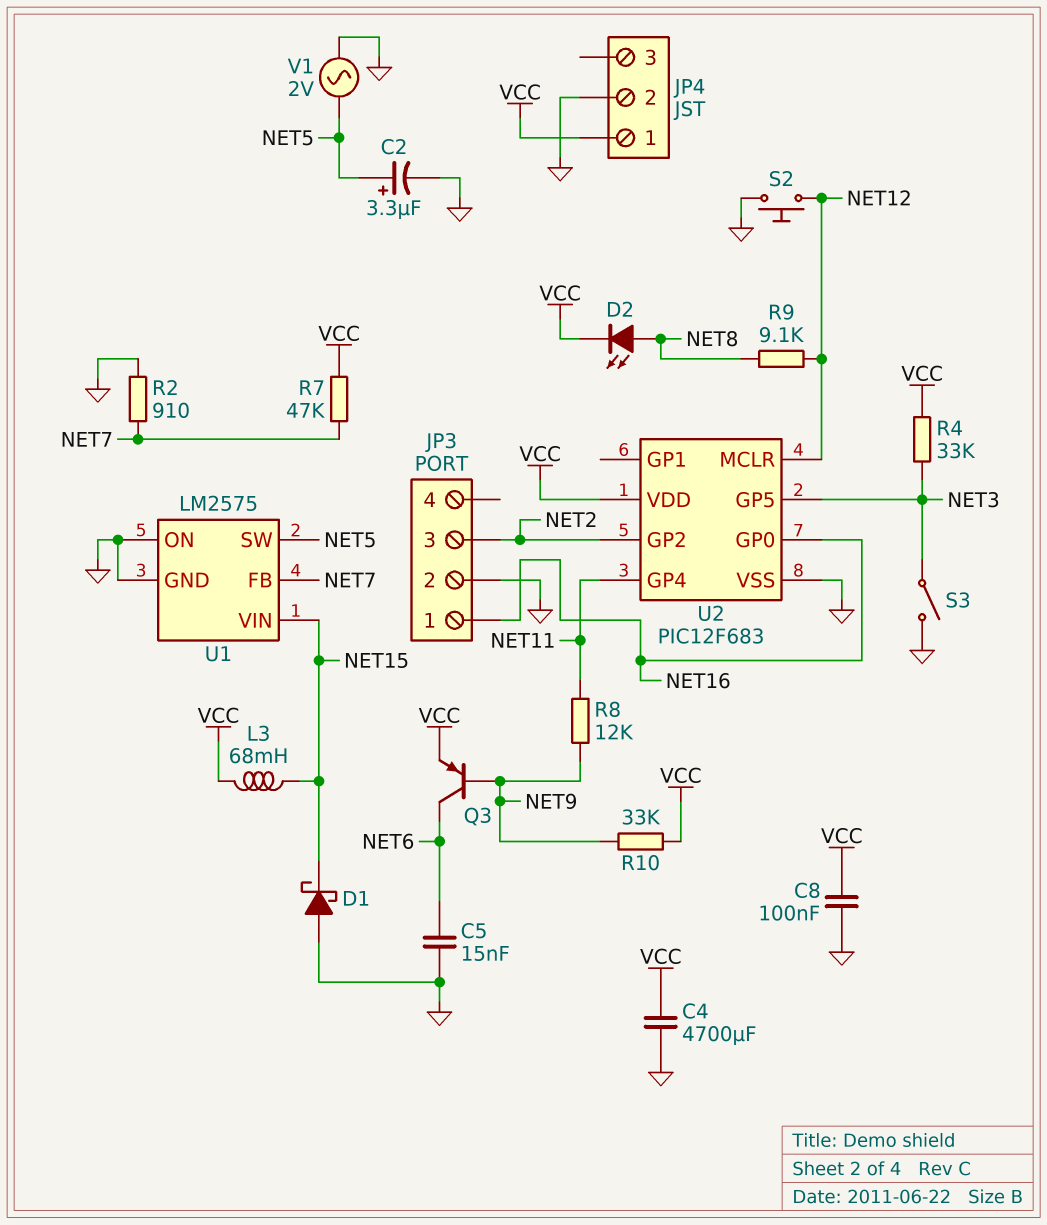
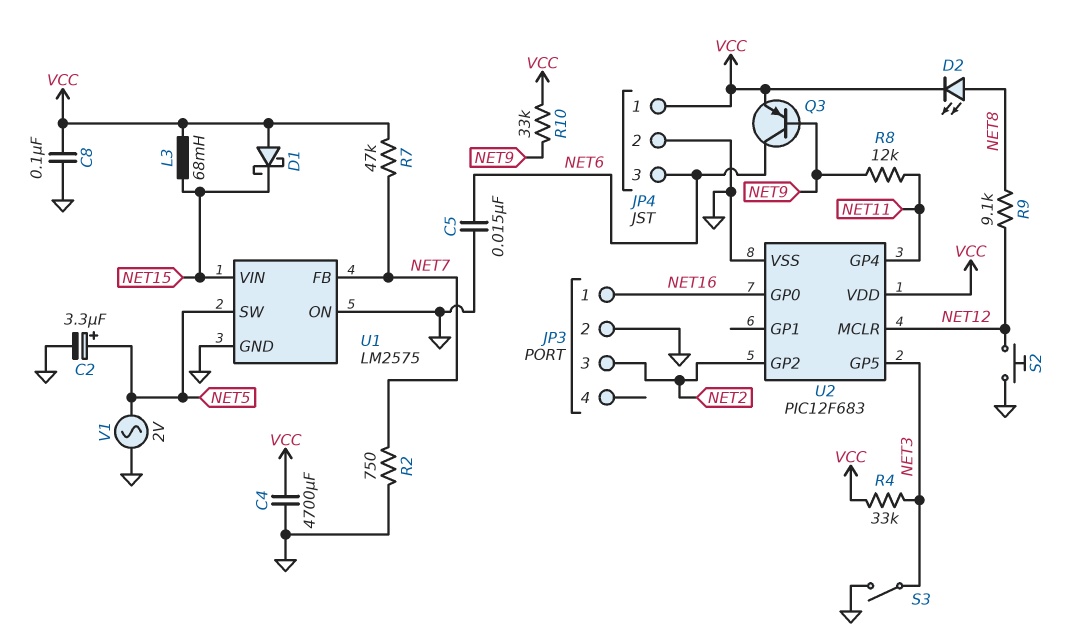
D1: schottky (A GND, K NET15) -> schottky (A VCC, K NET15)
JP4 pin 3: none -> NET6
R2: 910 (GND, NET7) -> 750 (GND, NET7)

